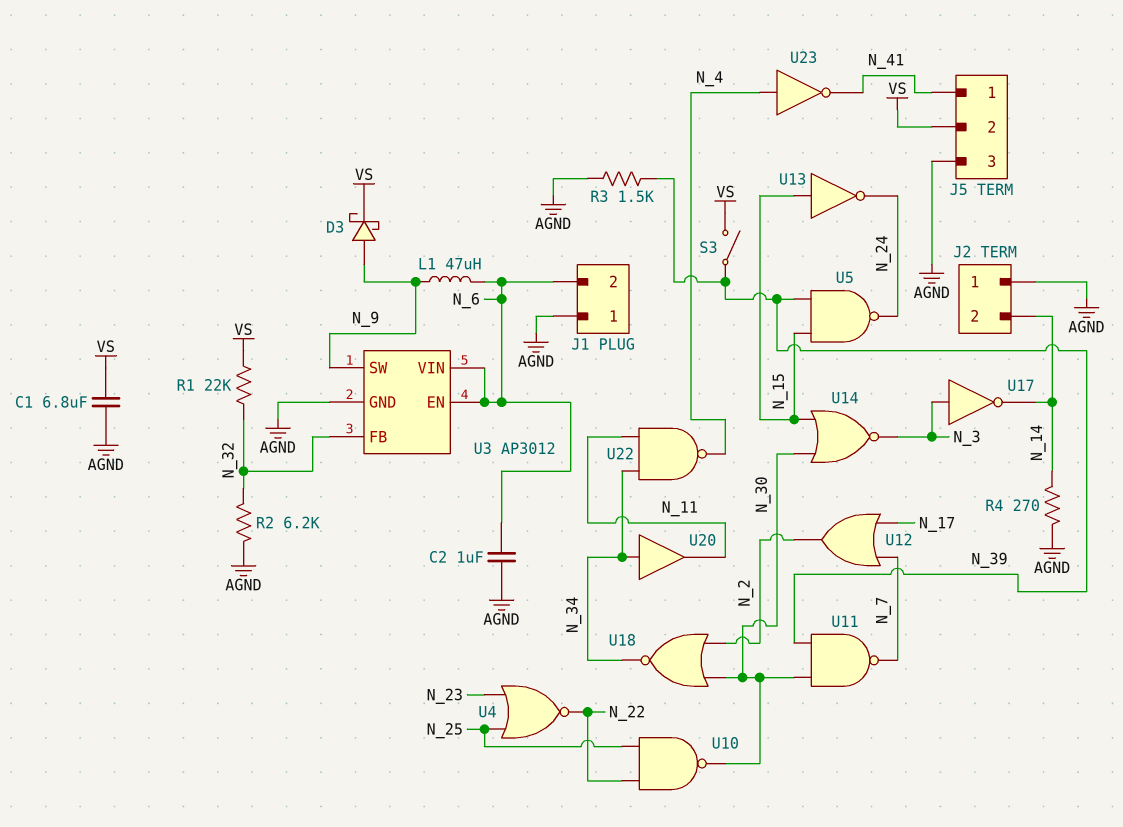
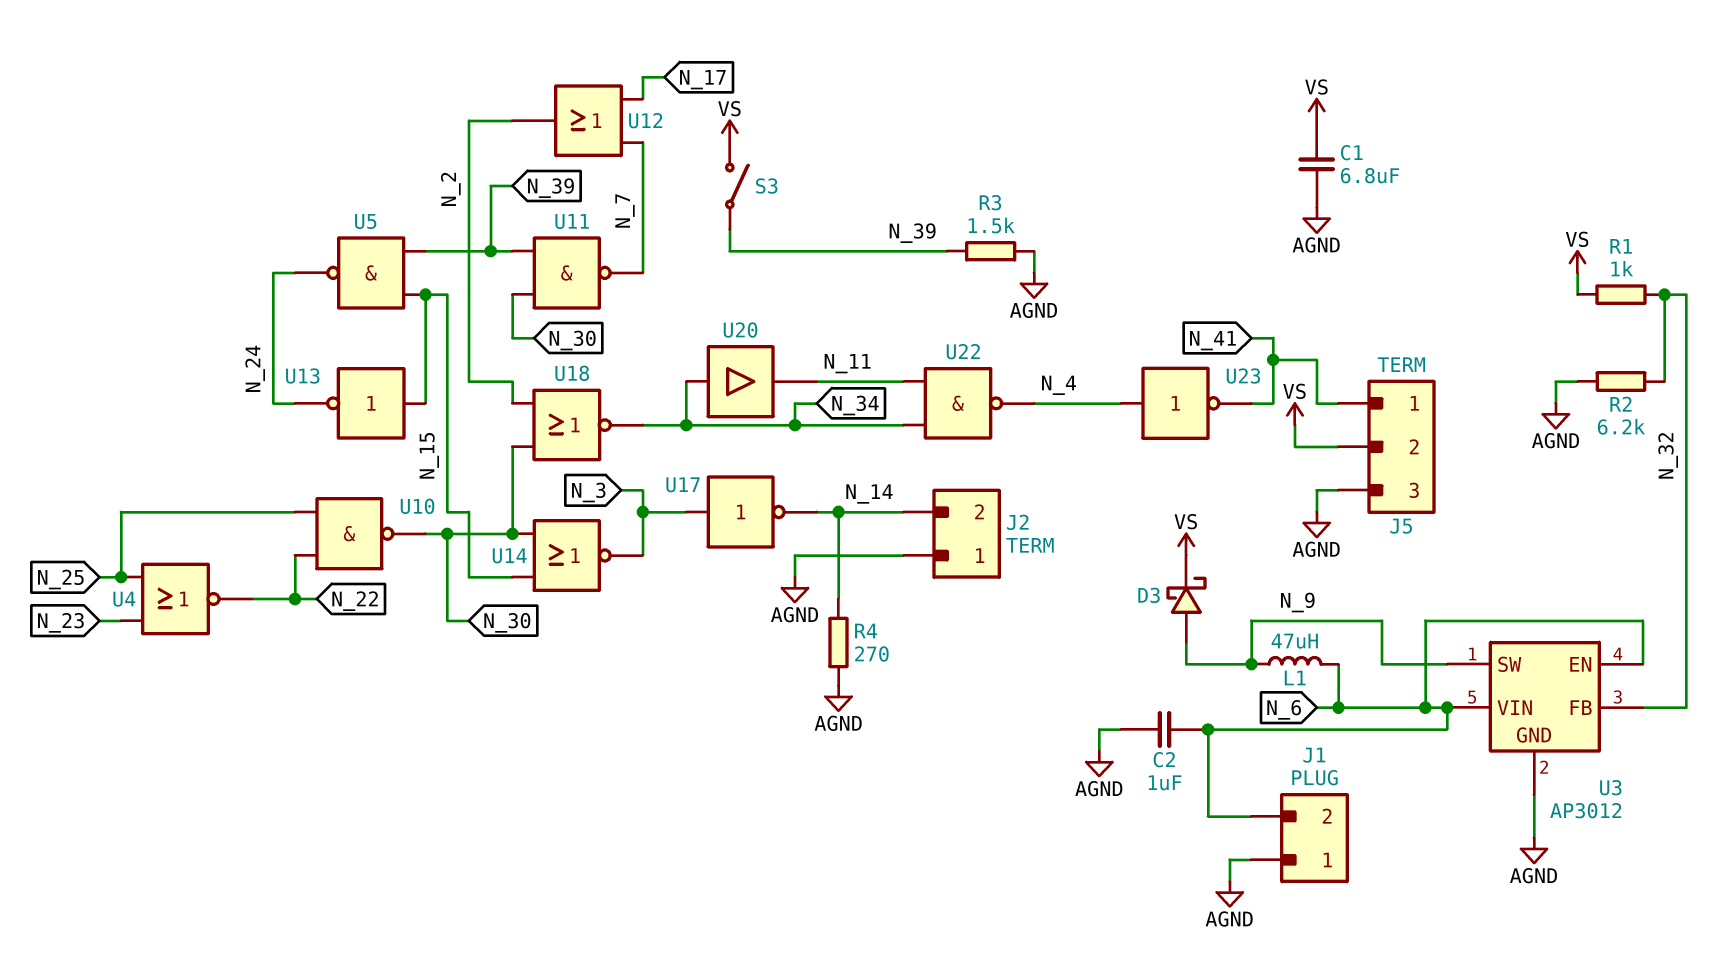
R1: 22k (N_32, VS) -> 1k (N_32, VS)

